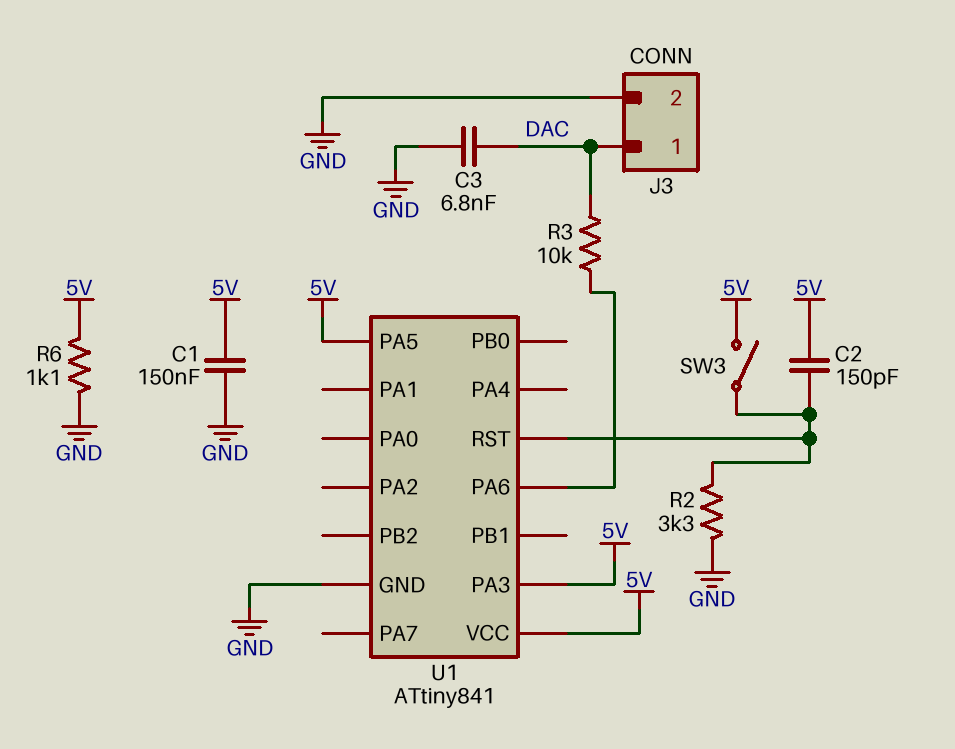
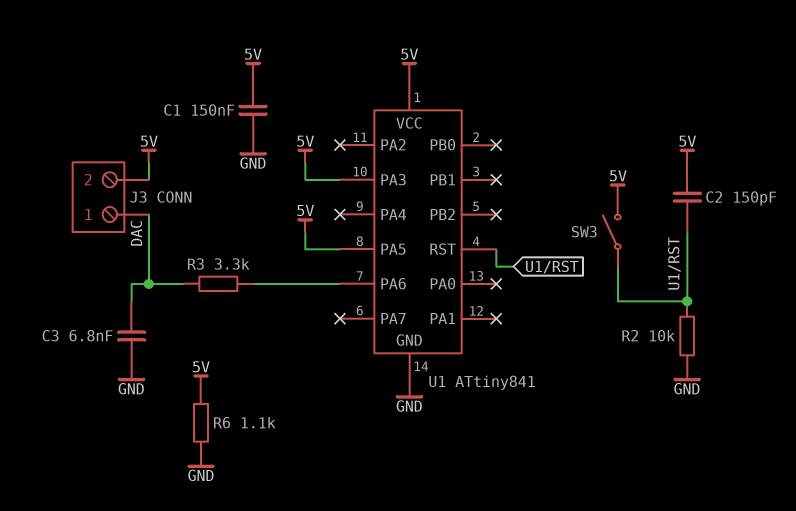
J3 pin 2: GND -> 5V
R2: 3.3k (GND, U1/RST) -> 10k (GND, U1/RST)
R3: 10k (DAC, U1/PA6) -> 3.3k (DAC, U1/PA6)

